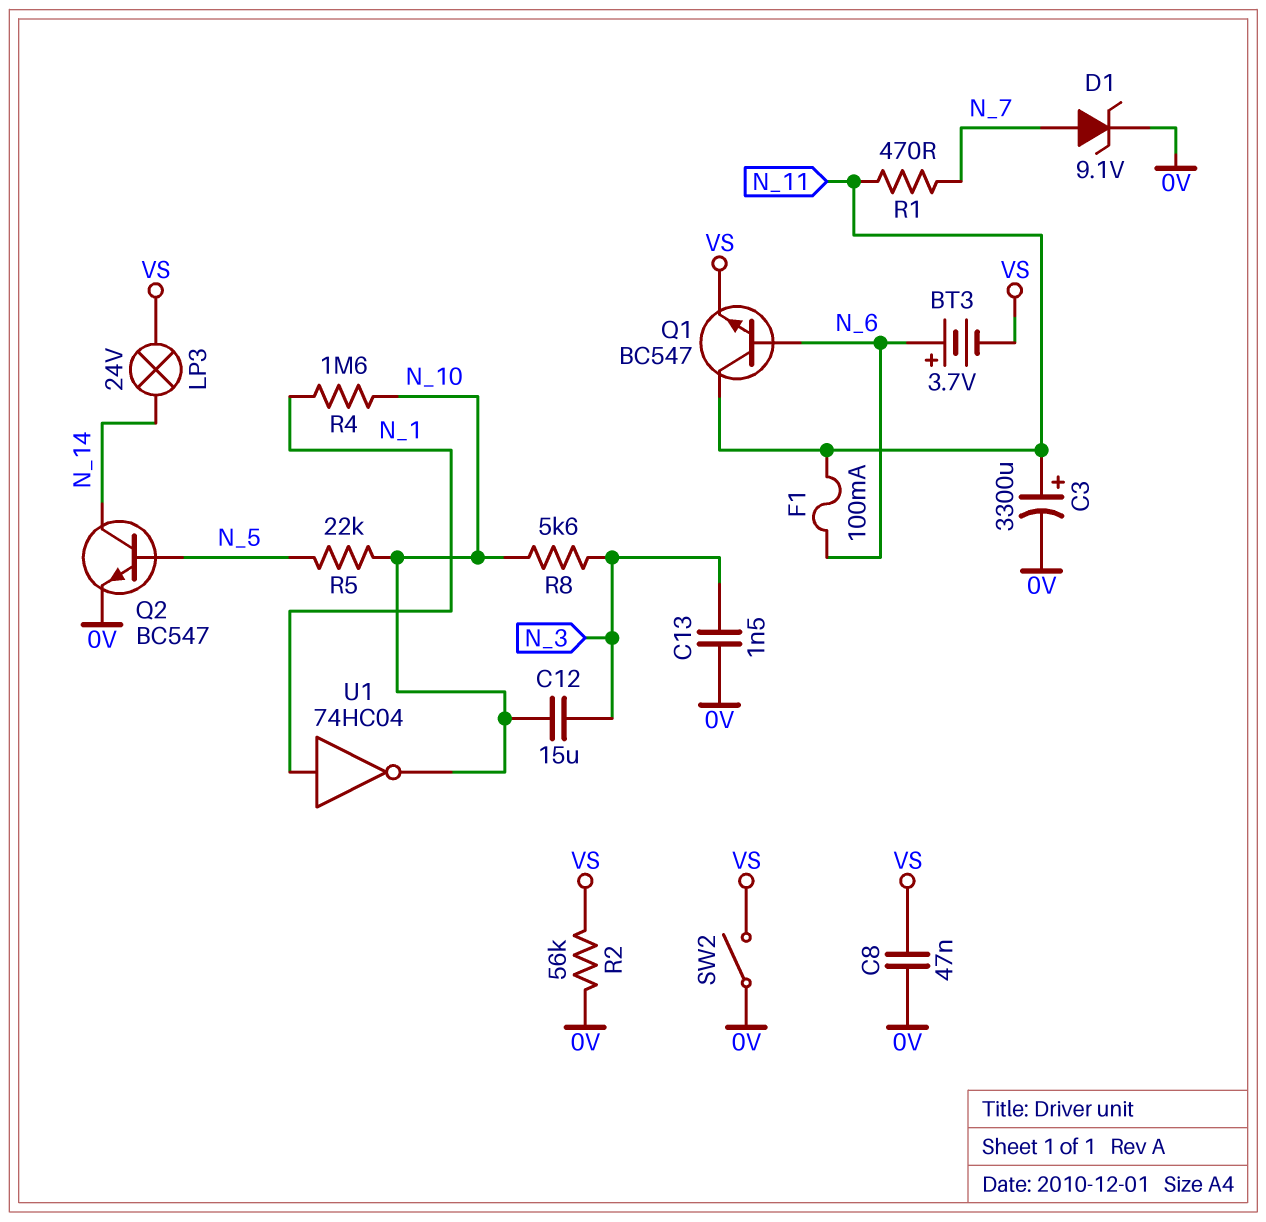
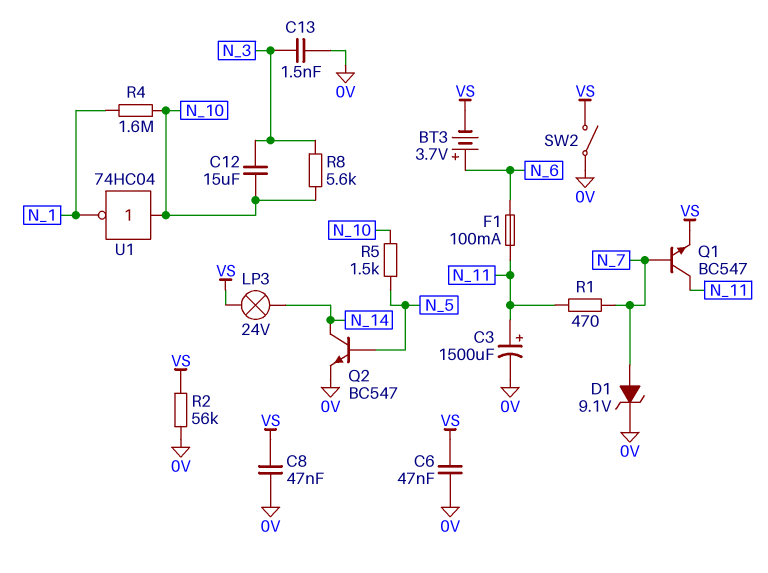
C3: 3300uF (plus N_11, minus 0V) -> 1500uF (plus N_11, minus 0V)
C6: none -> 47nF (0V, VS)
Q1: NPN BC547 (B N_6, C N_11, E VS) -> NPN BC547 (B N_7, C N_11, E VS)
R5: 22k (N_5, N_10) -> 1.5k (N_5, N_10)
U1: NOT 74HC04 (in N_1, out N_10) -> NOT 74HC04 (in N_10, out N_1)

